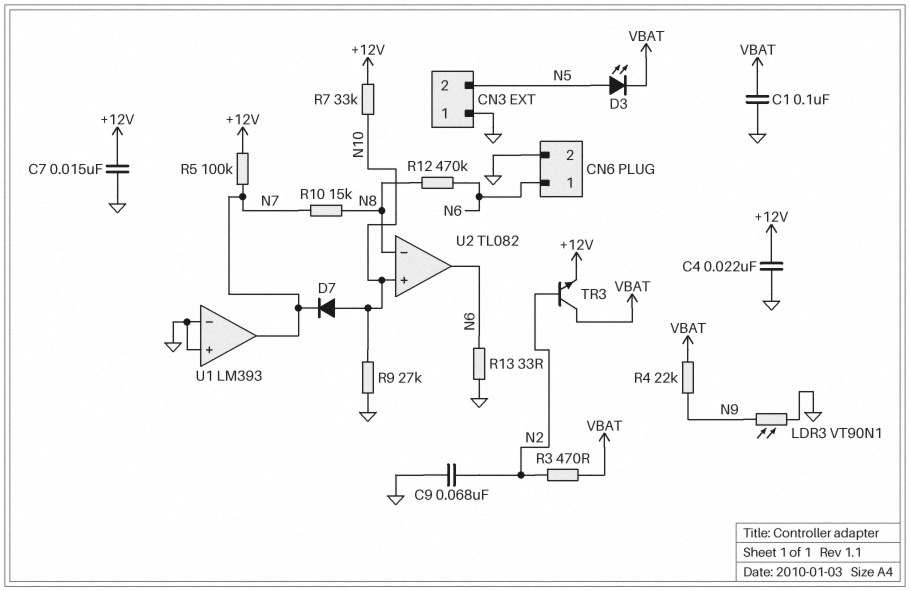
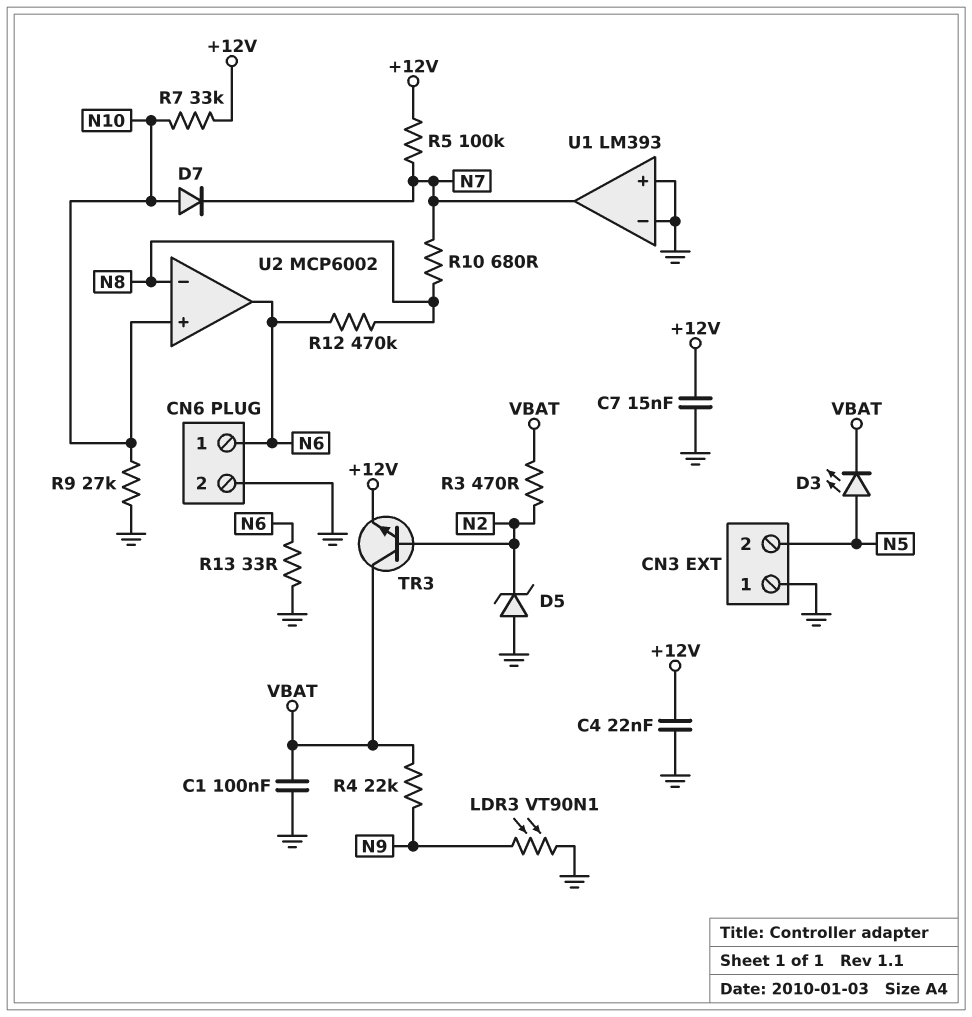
C9: 68nF (GND, N2) -> none
D5: none -> zener (A GND, K N2)
R10: 15k (N7, N8) -> 680 (N7, N8)
U2: TL082 -> MCP6002

